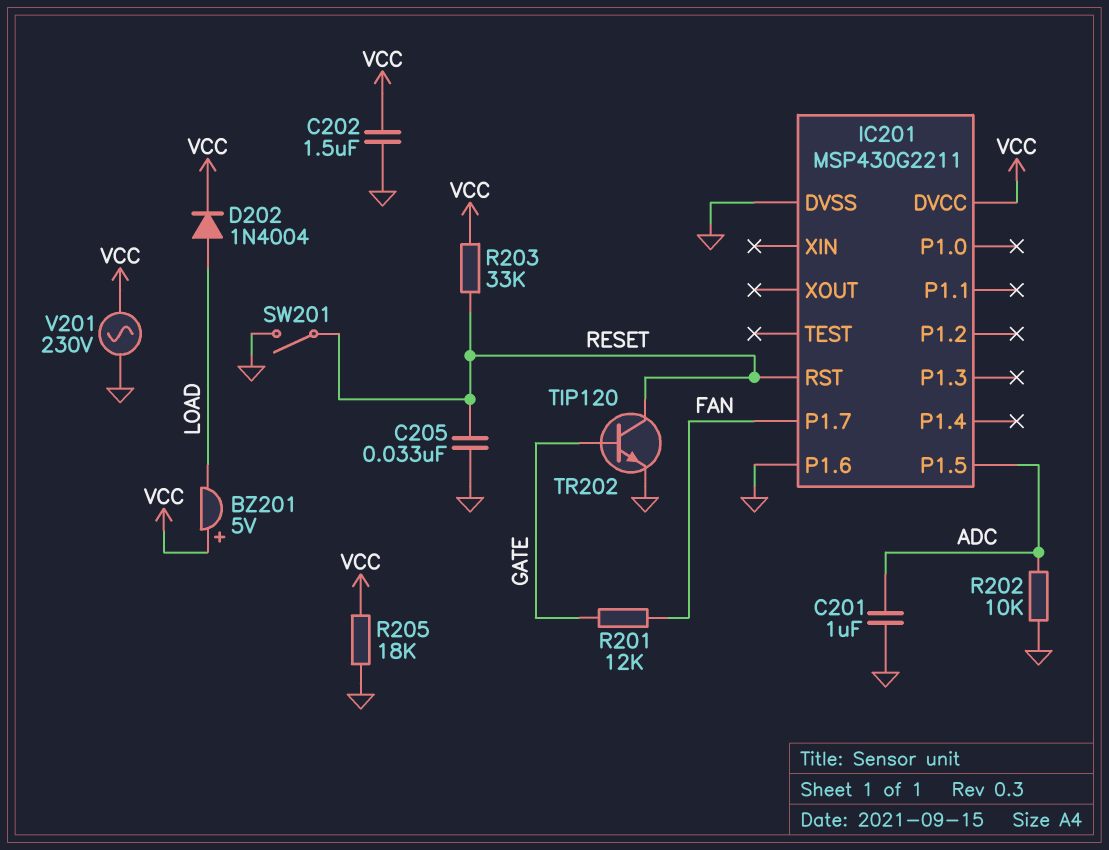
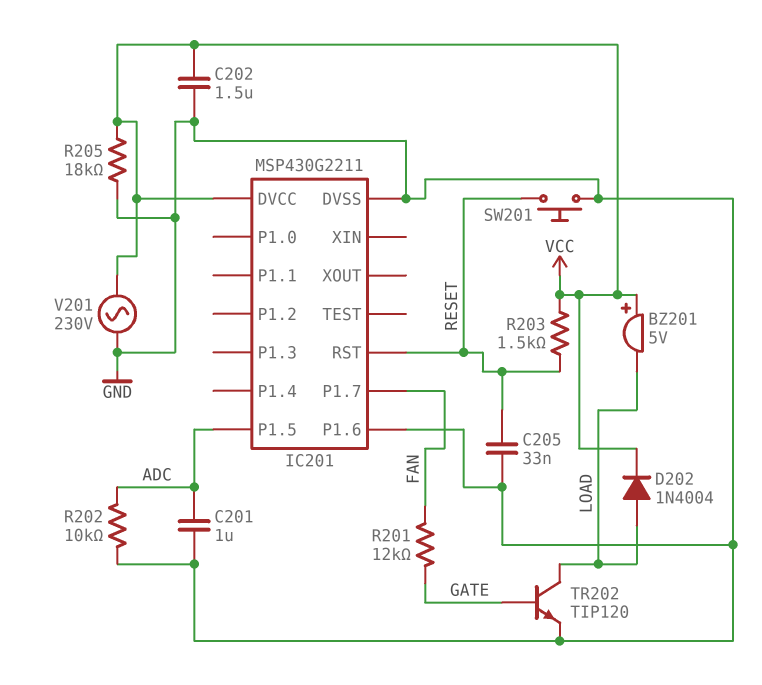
R203: 33k (RESET, VCC) -> 1.5k (RESET, VCC)
SW201: switch (GND, RESET) -> button (GND, RESET)
TR202: NPN TIP120 (B GATE, C RESET, E GND) -> NPN TIP120 (B GATE, C LOAD, E GND)

